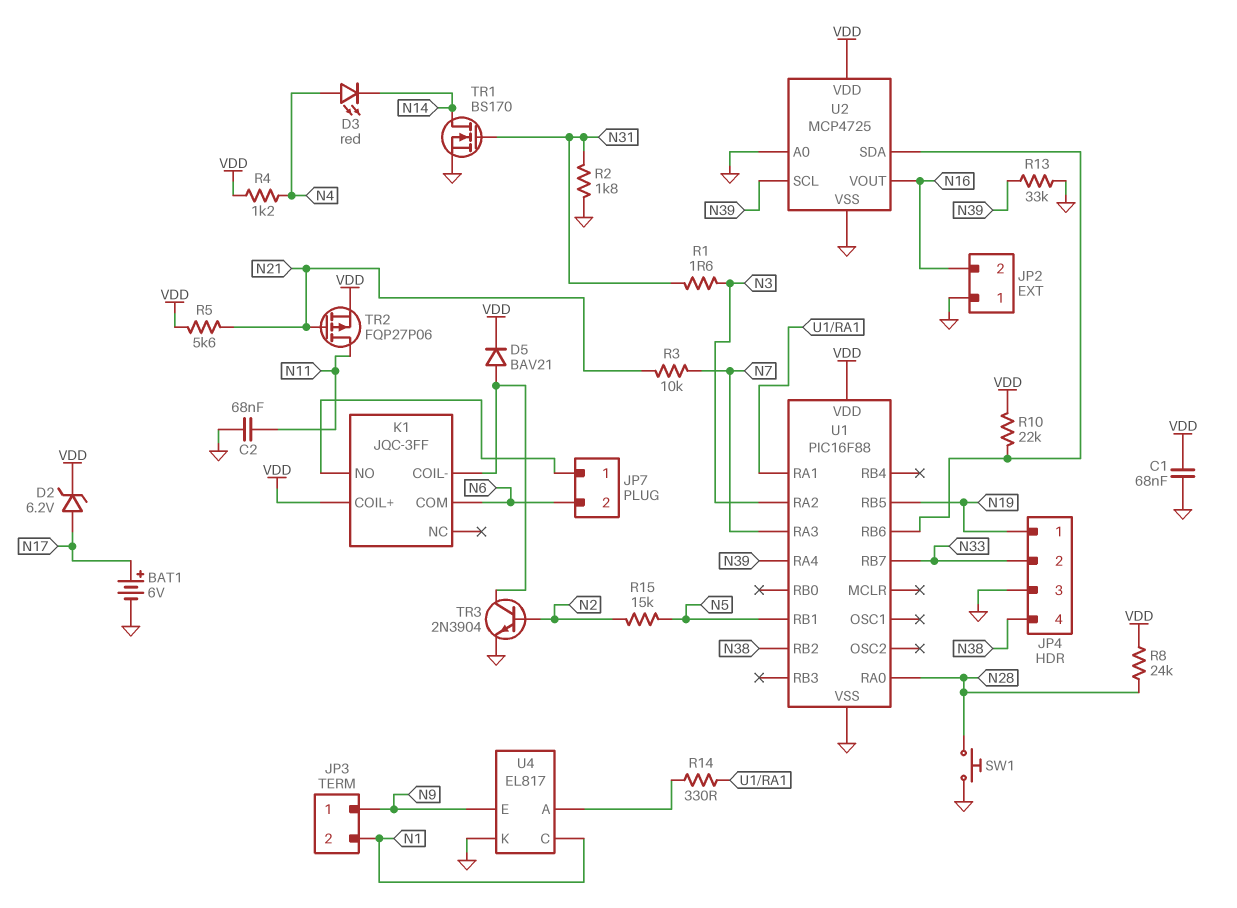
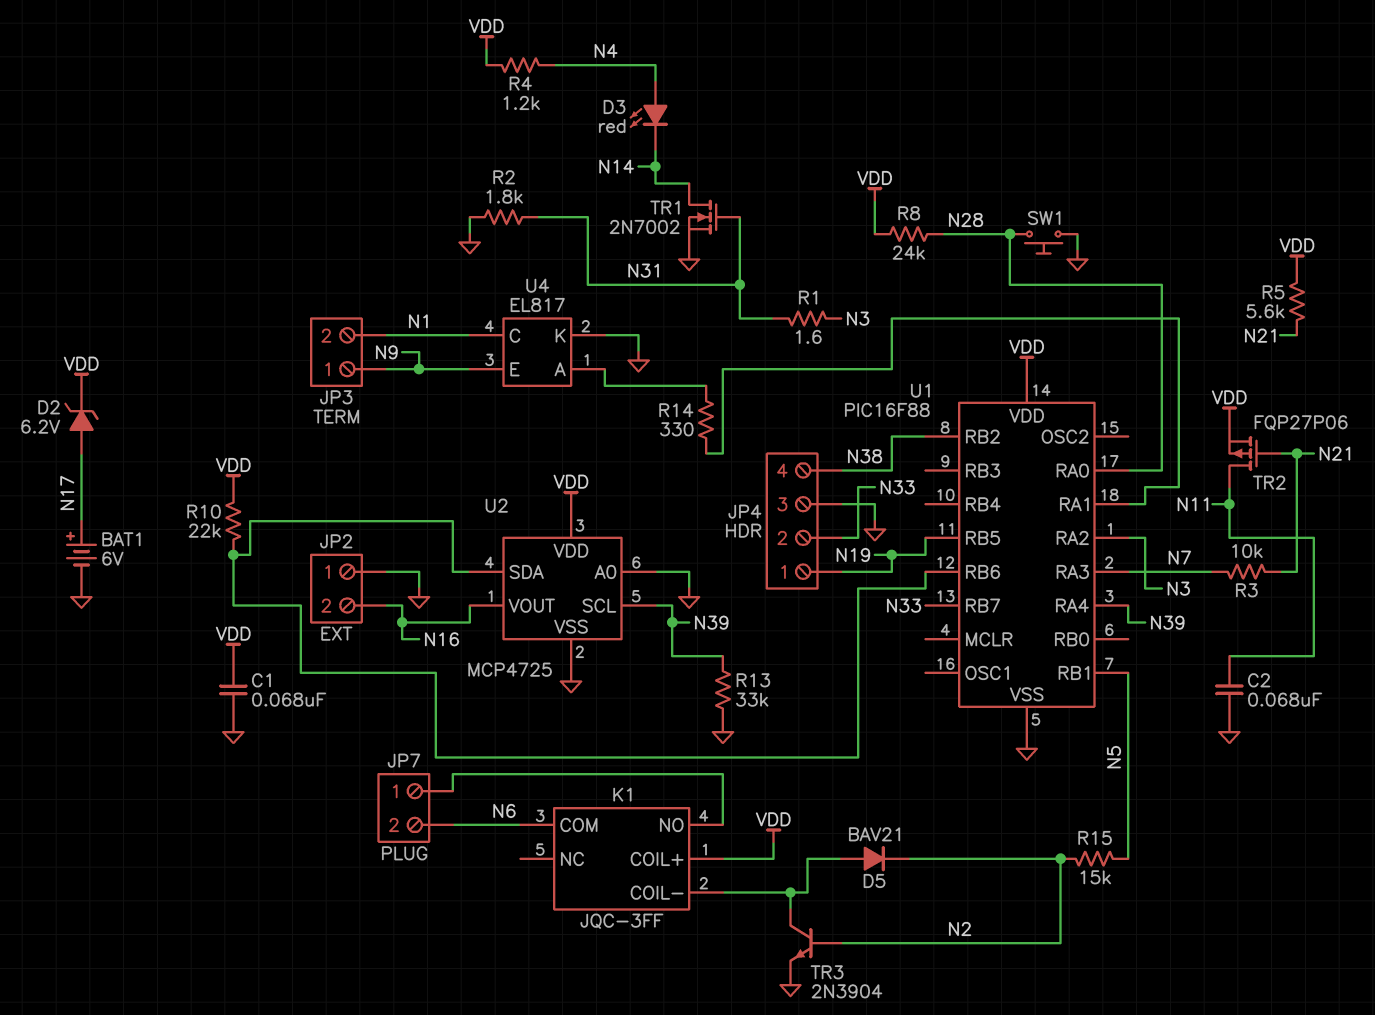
D5: diode BAV21 (A K1/COIL-, K VDD) -> diode BAV21 (A K1/COIL-, K N2)
TR1: NMOS BS170 (G N31, D N14, S GND) -> NMOS 2N7002 (G N31, D N14, S GND)

